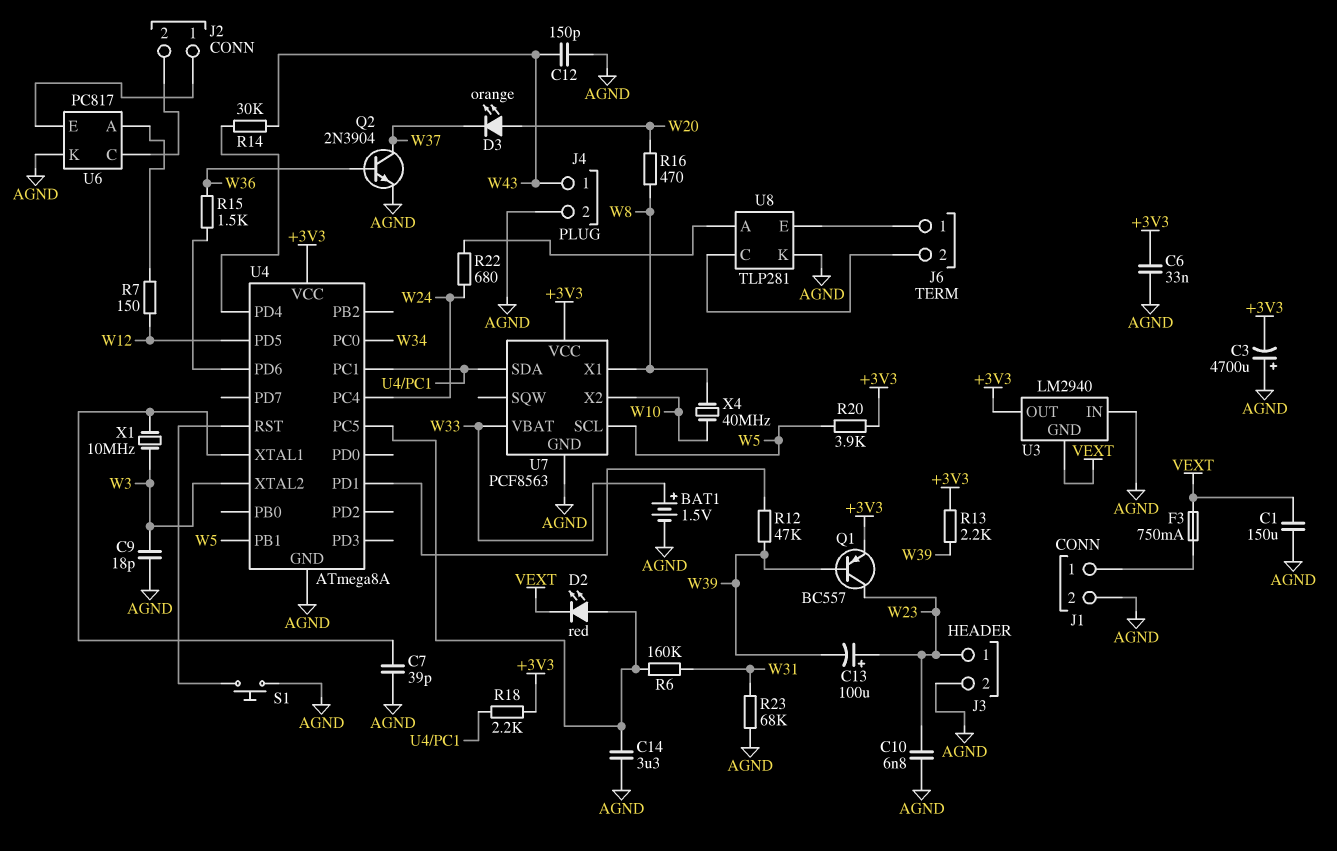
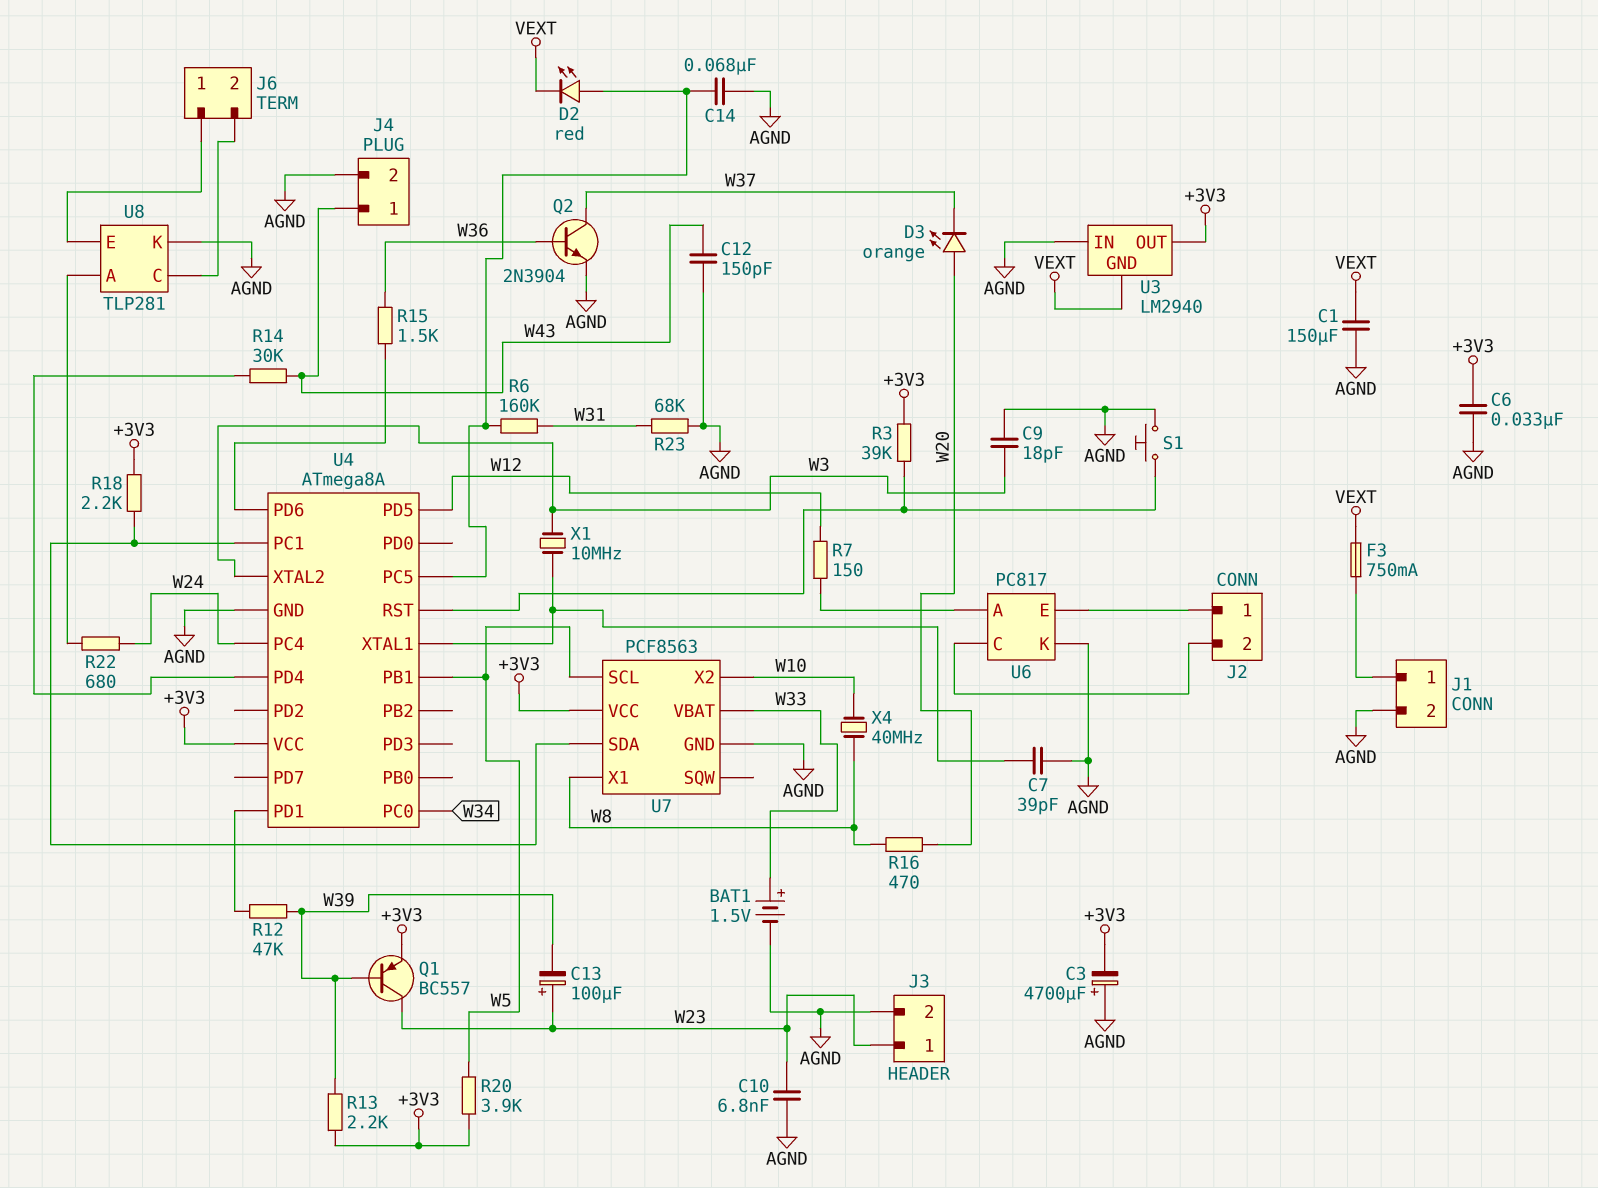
C14: 3.3uF (AGND, U4/PC5) -> 68nF (AGND, U4/PC5)
R3: none -> 39k (+3V3, U4/RST)

